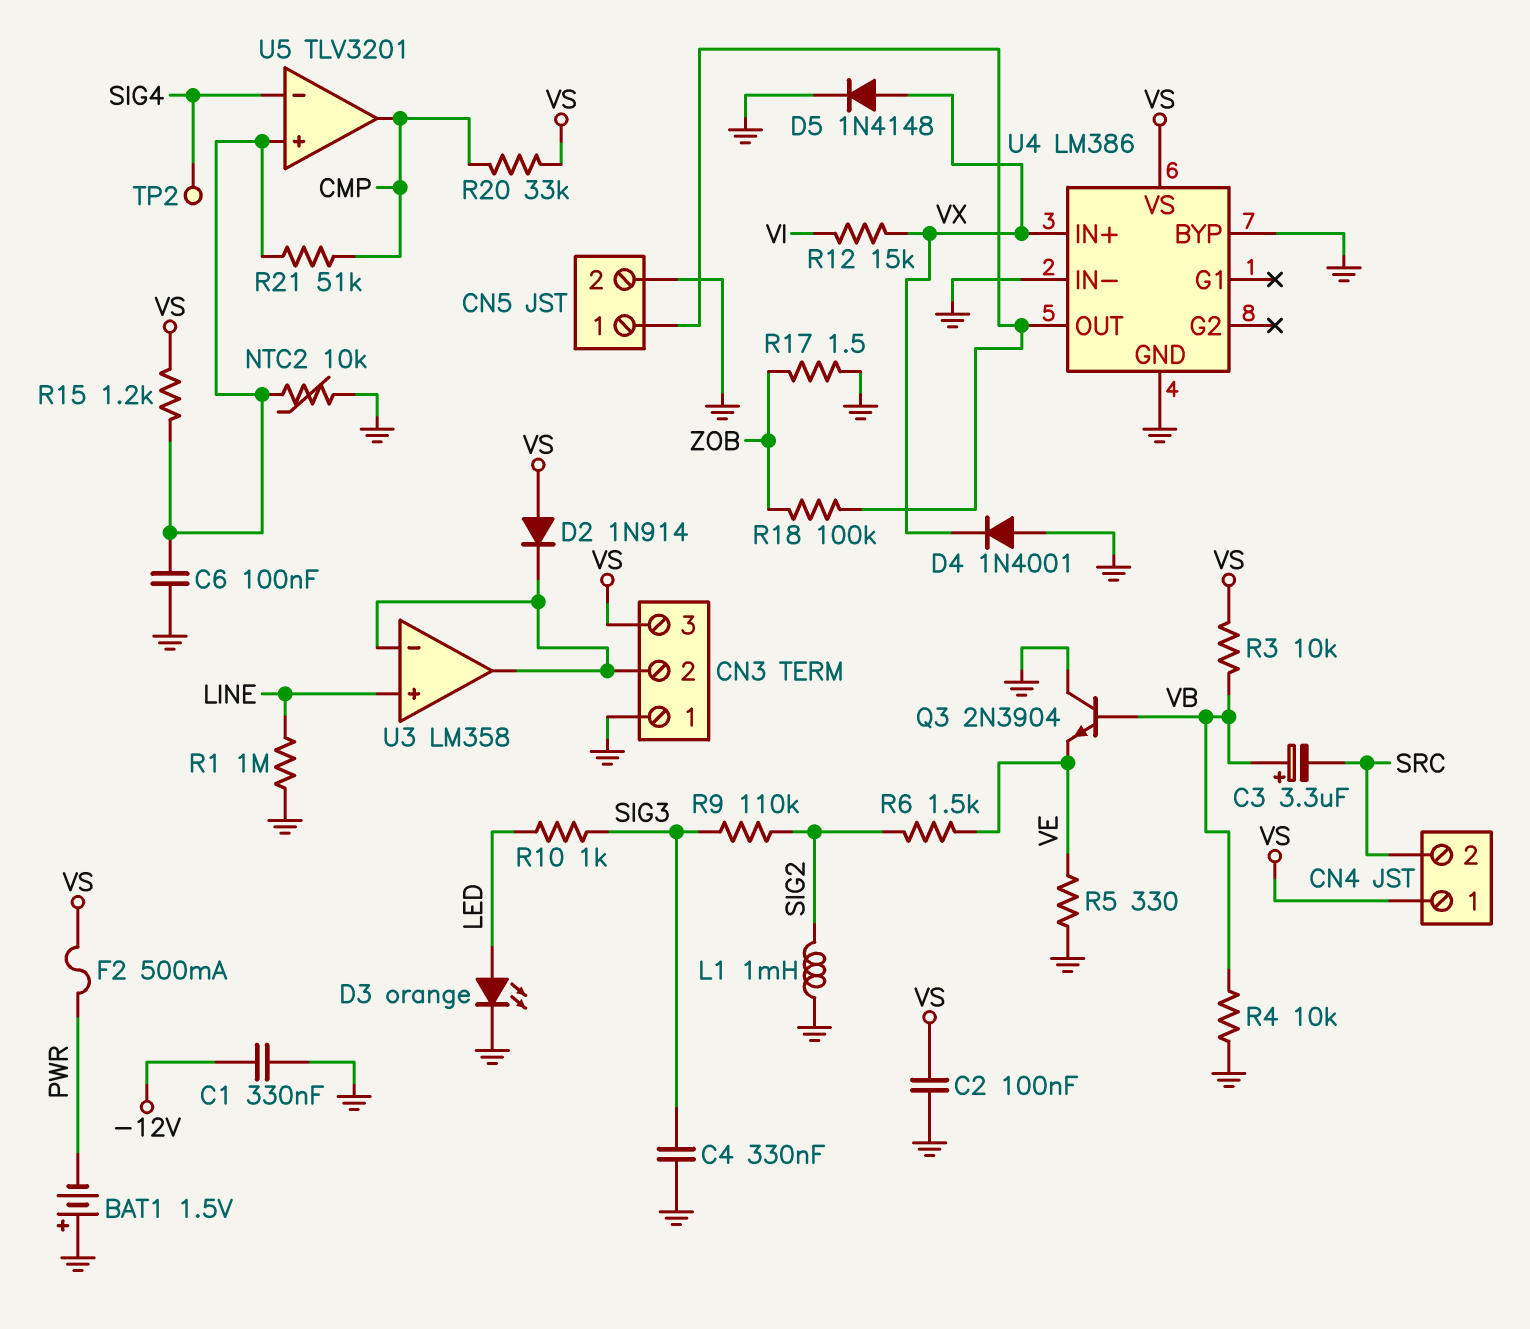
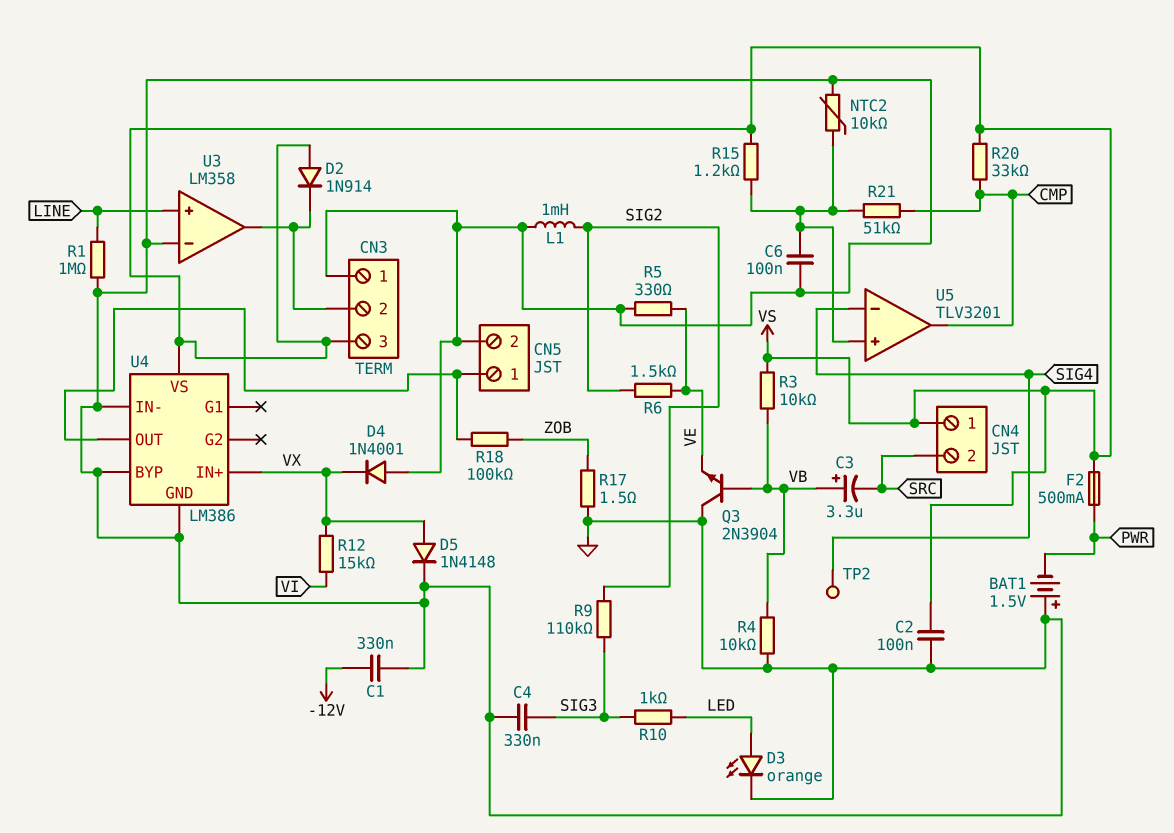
U3 pin in-: CN3/2 -> GND

